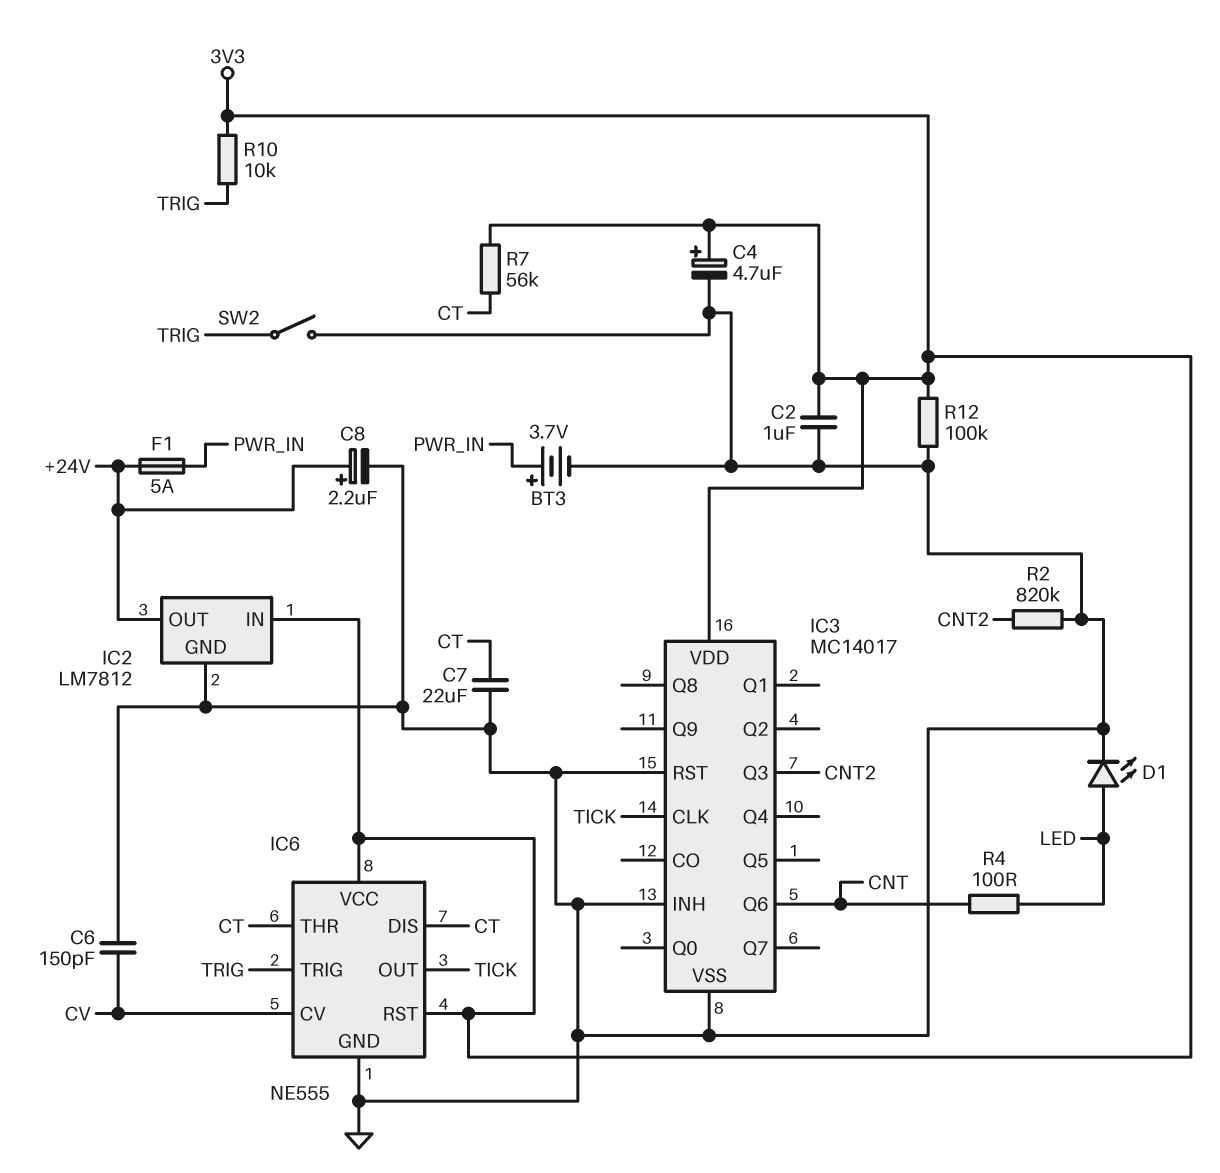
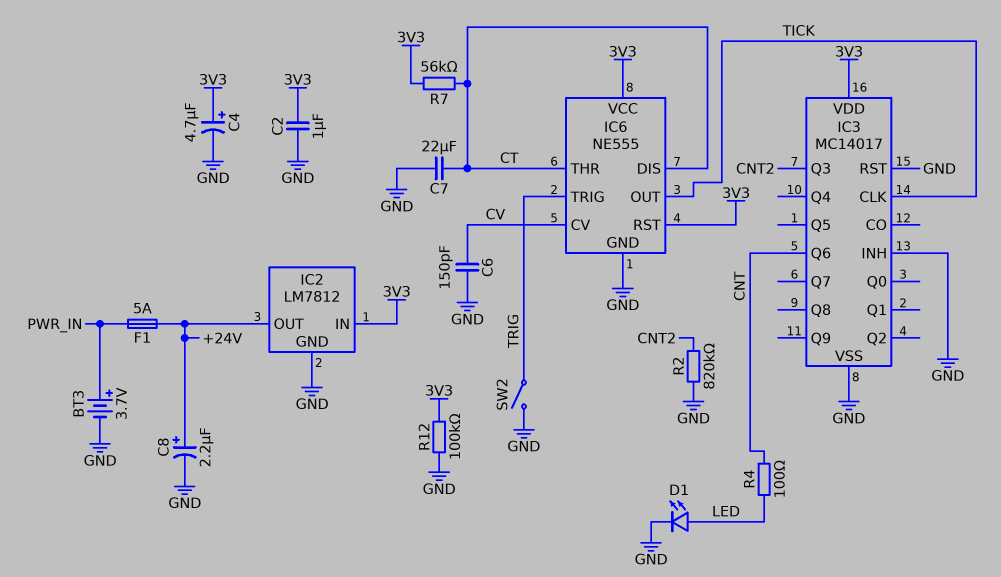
R10: 10k (3V3, TRIG) -> none

